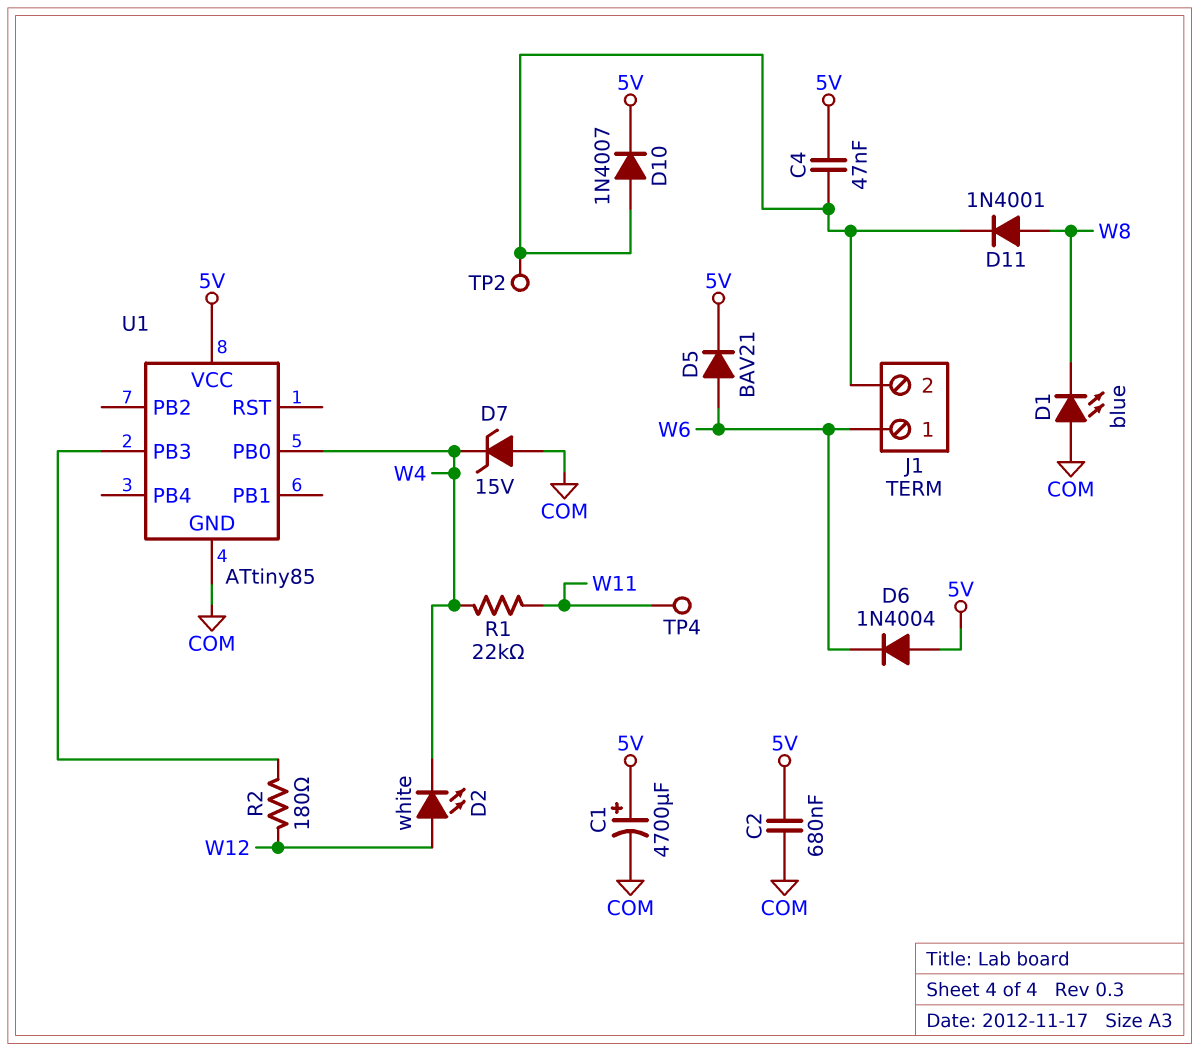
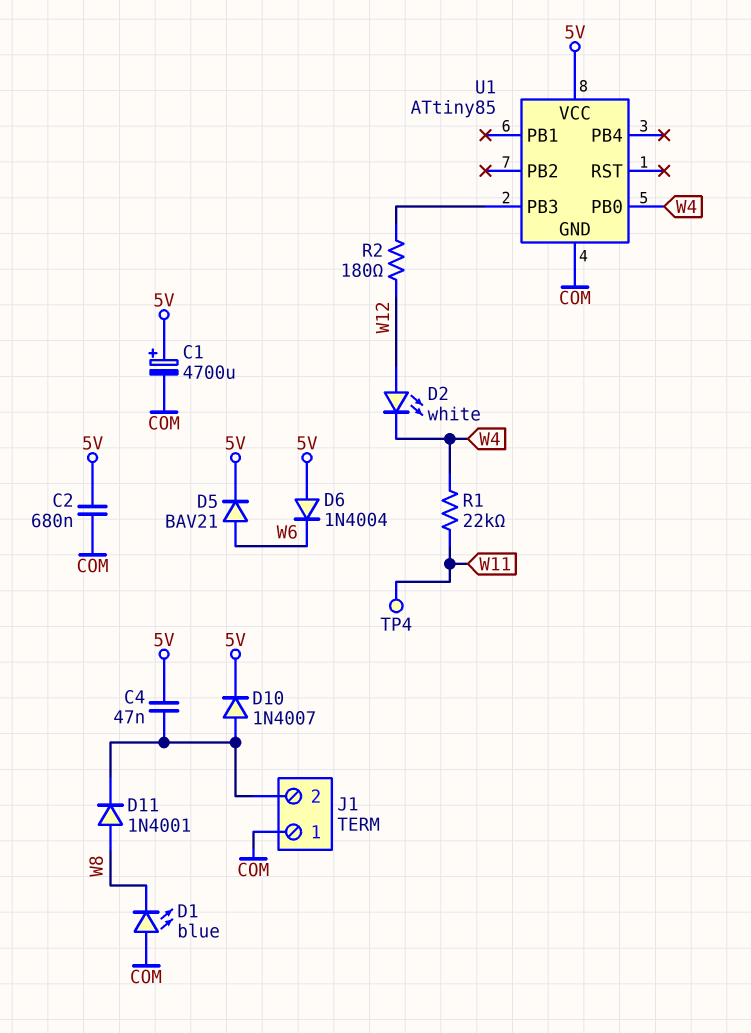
D7: zener 15V (A COM, K W4) -> none
J1 pin 1: W6 -> COM
TP2: test point (J1/2) -> none

